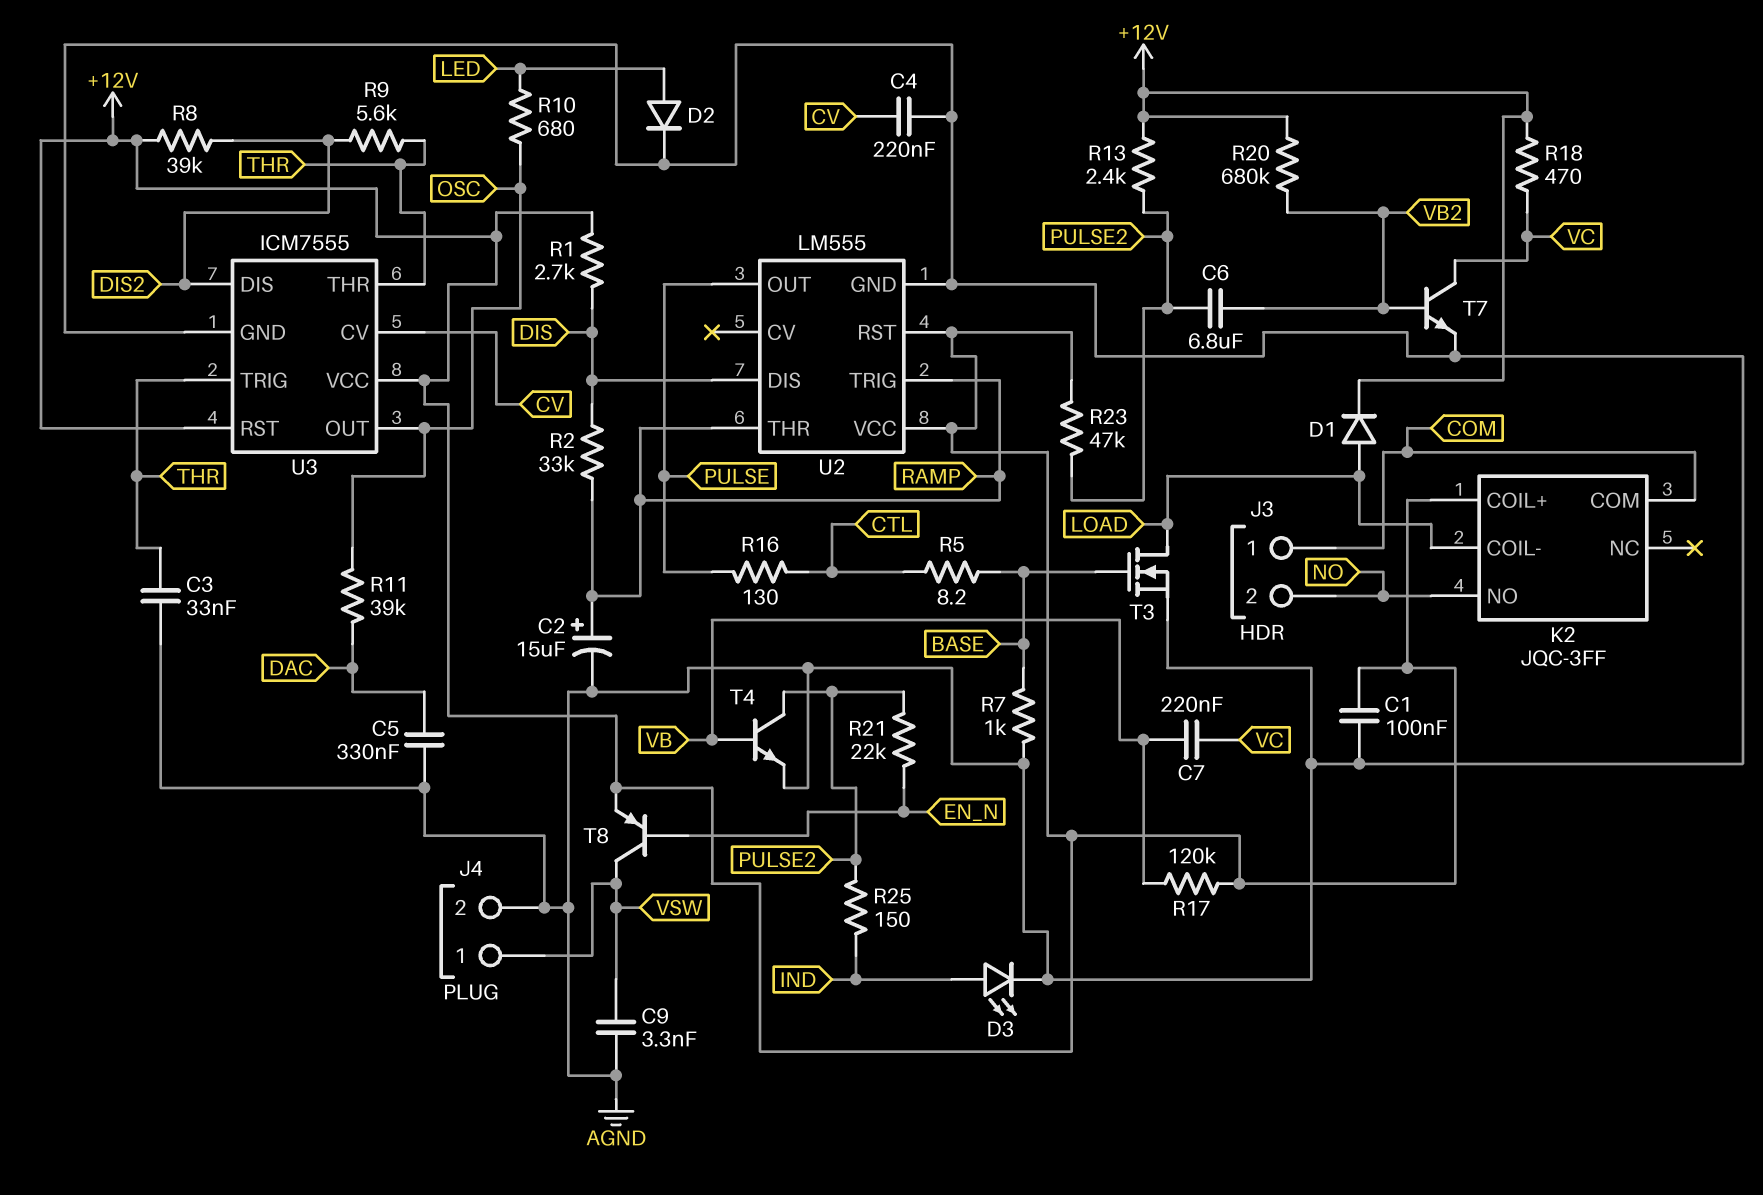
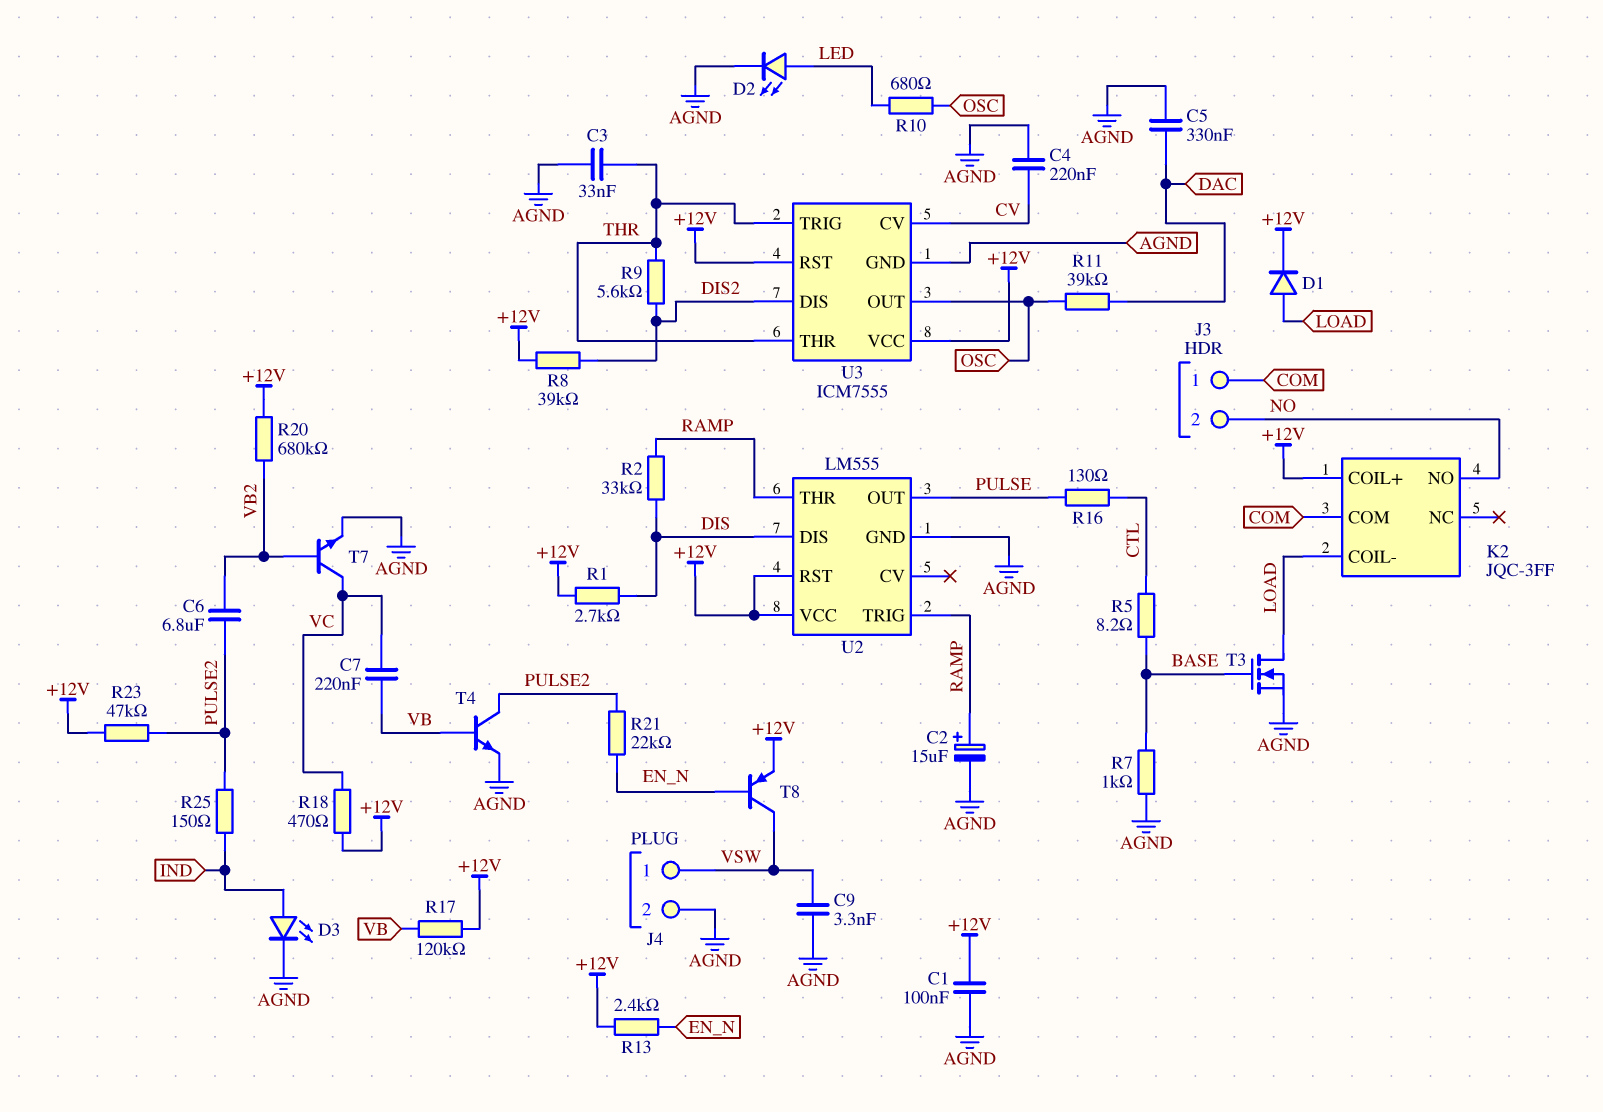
D2: diode (A LED, K AGND) -> LED (A LED, K AGND)
R13: 2.4k (+12V, PULSE2) -> 2.4k (+12V, EN_N)

